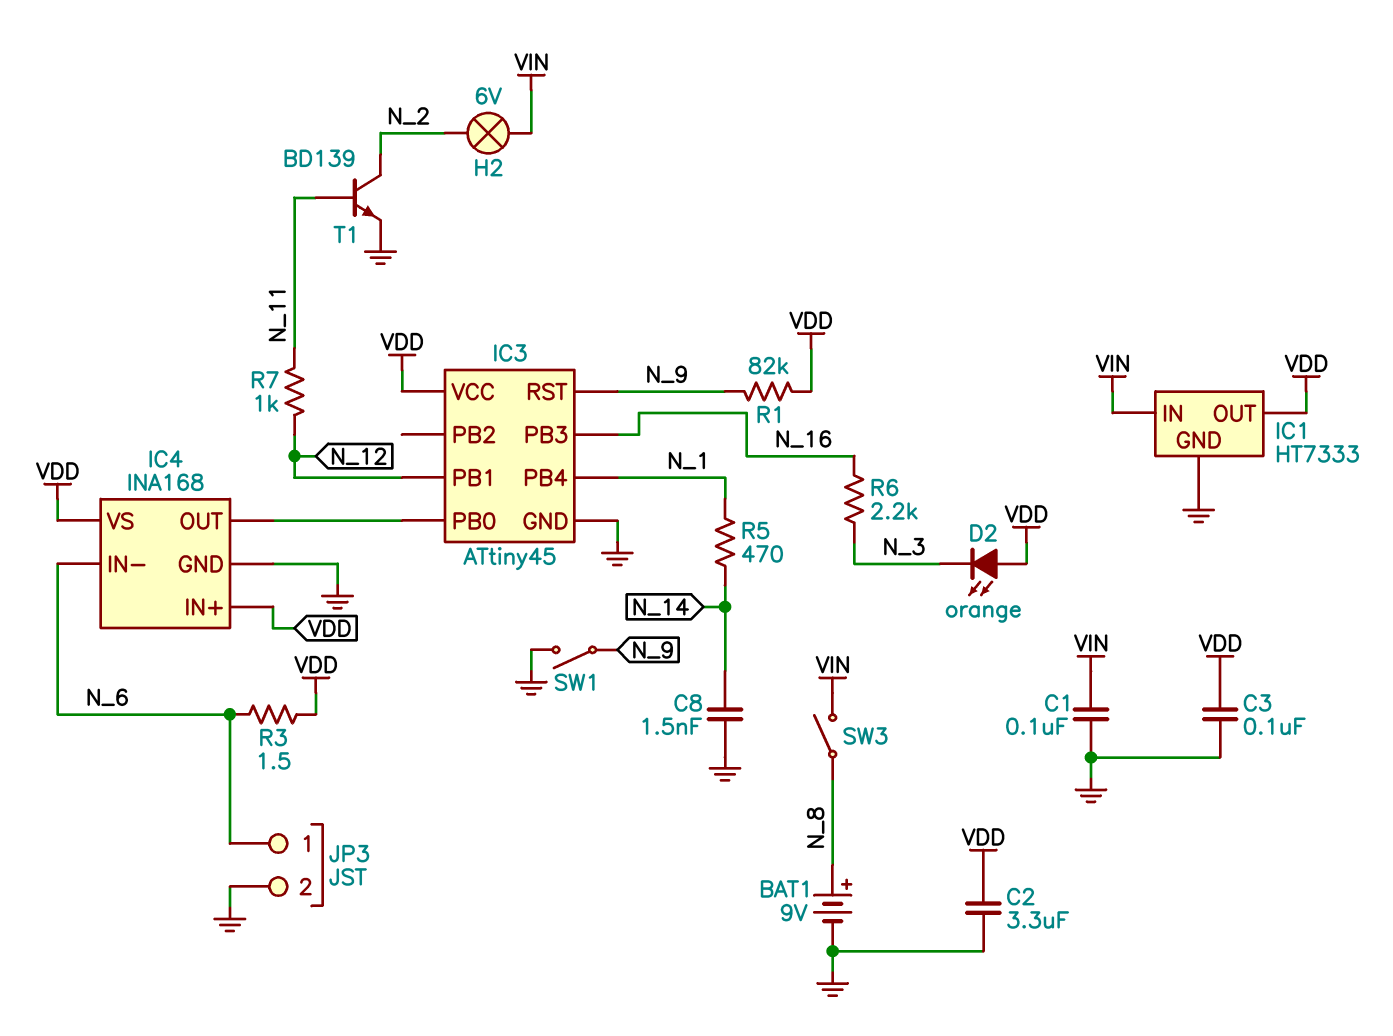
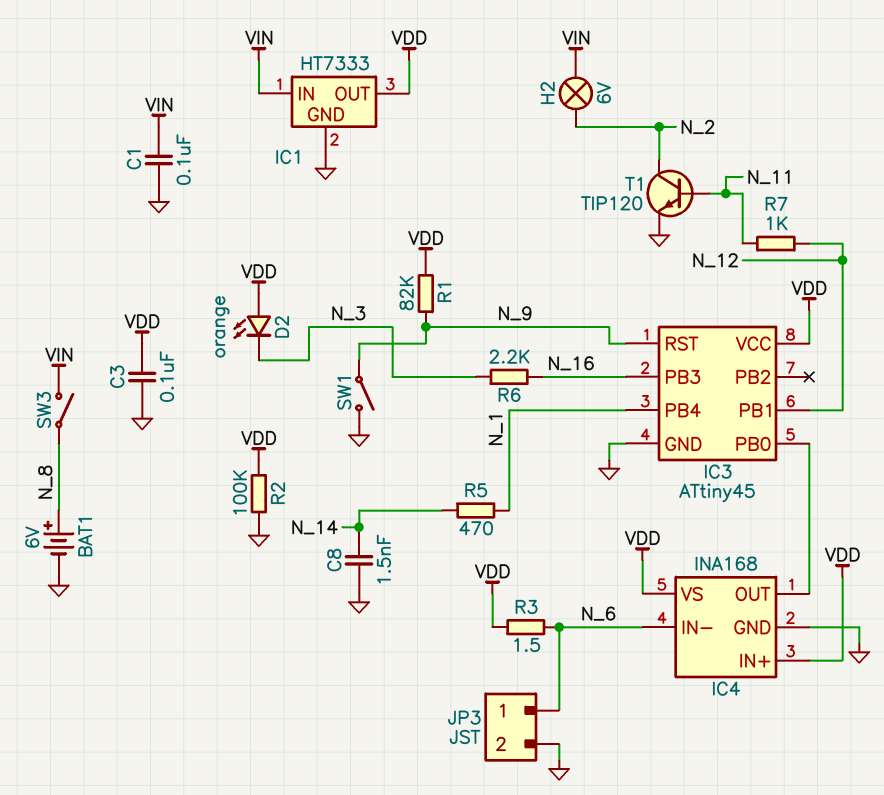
BAT1: 9V (plus N_8, minus GND) -> 6V (plus N_8, minus GND)
C2: 3.3uF (GND, VDD) -> none
R2: none -> 100k (GND, VDD)
T1: NPN BD139 (B N_11, C N_2, E GND) -> NPN TIP120 (B N_11, C N_2, E GND)

